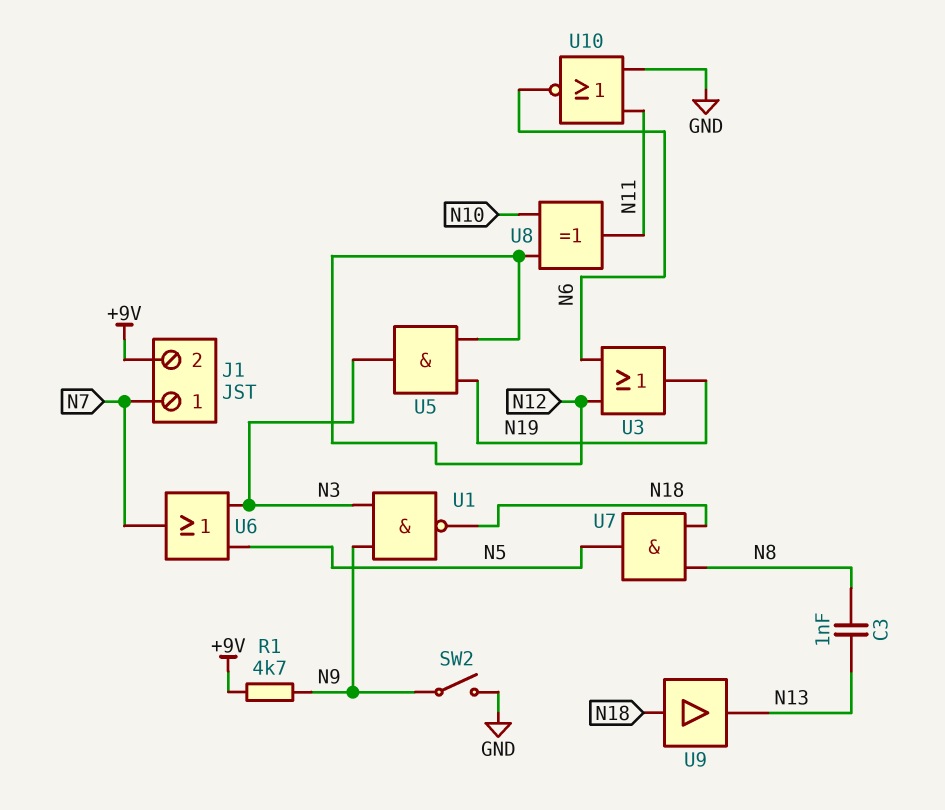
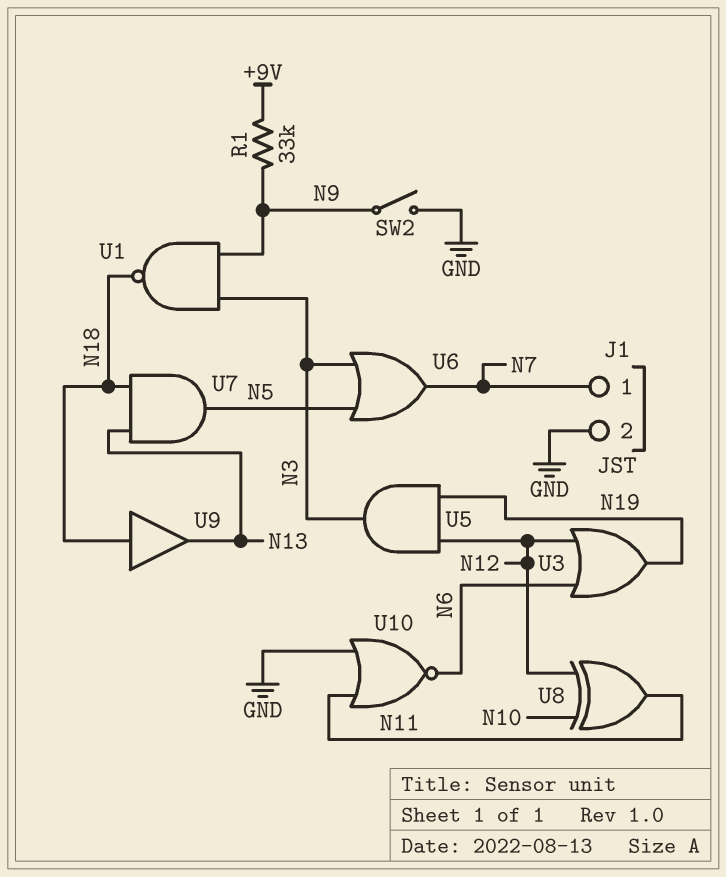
C3: 1nF (N8, N13) -> none
J1 pin 2: +9V -> GND
R1: 4.7k (+9V, N9) -> 33k (+9V, N9)
U7: AND (in N8, in N18, out N5) -> AND (in N13, in N18, out N5)

